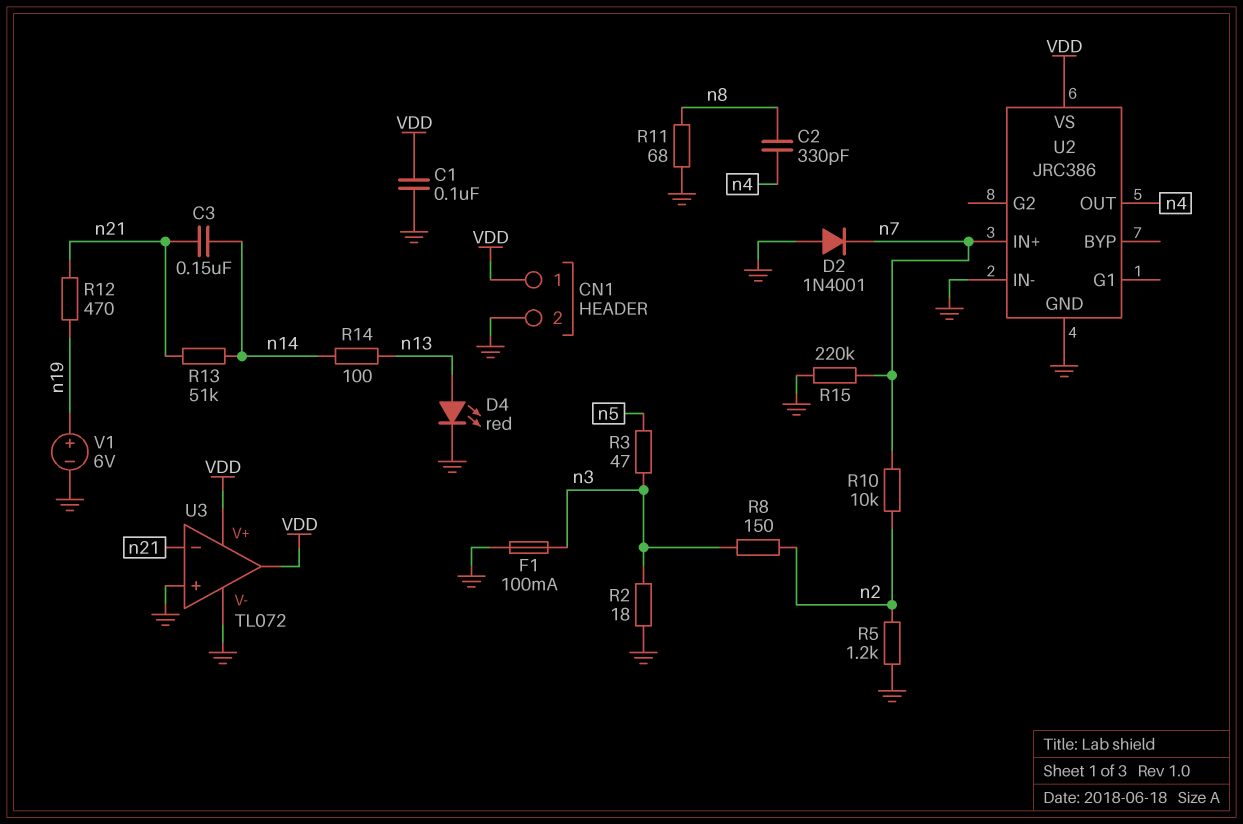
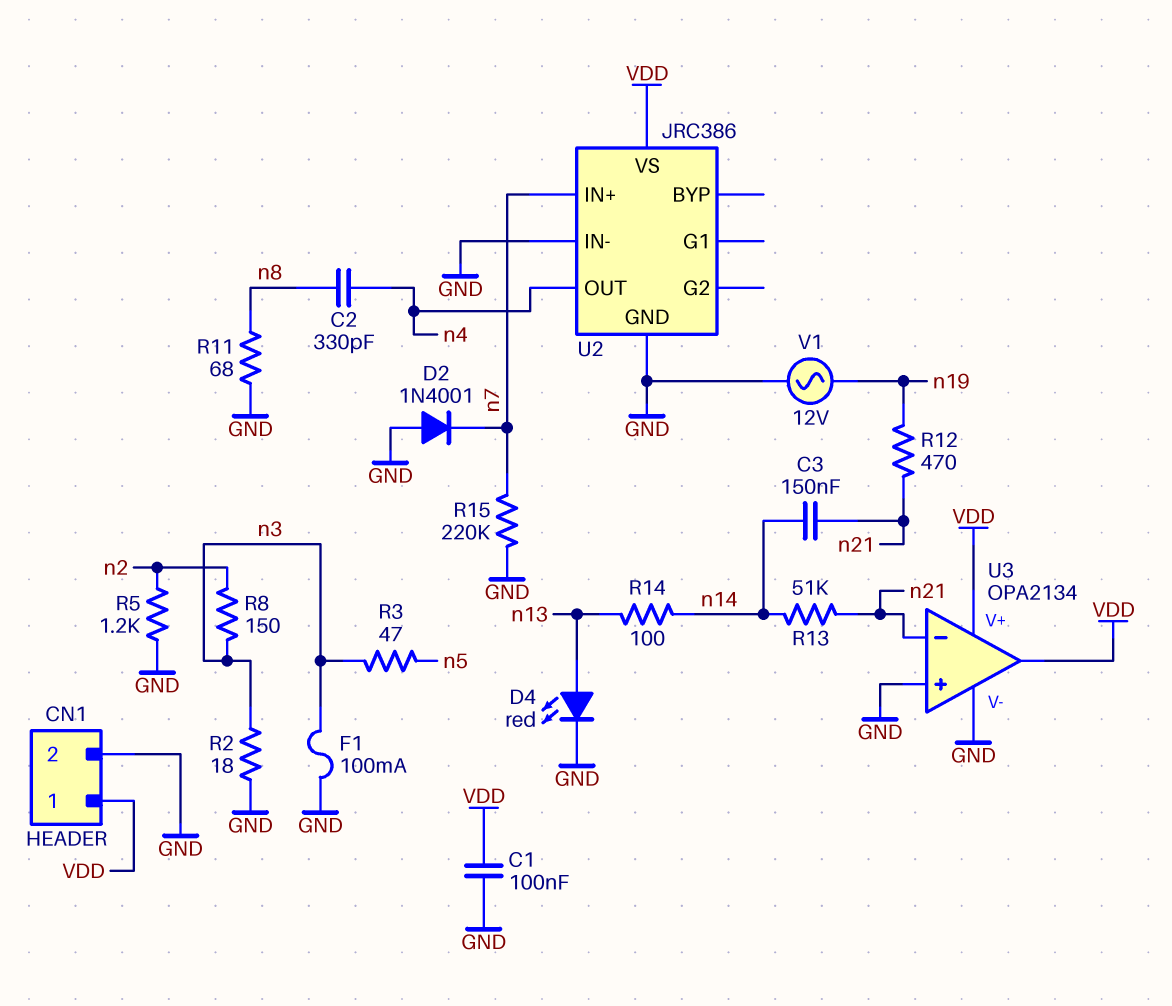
R10: 10k (n2, n7) -> none
U3: TL072 -> OPA2134
V1: 6V (plus n19, minus GND) -> AC 12V (GND, n19)

